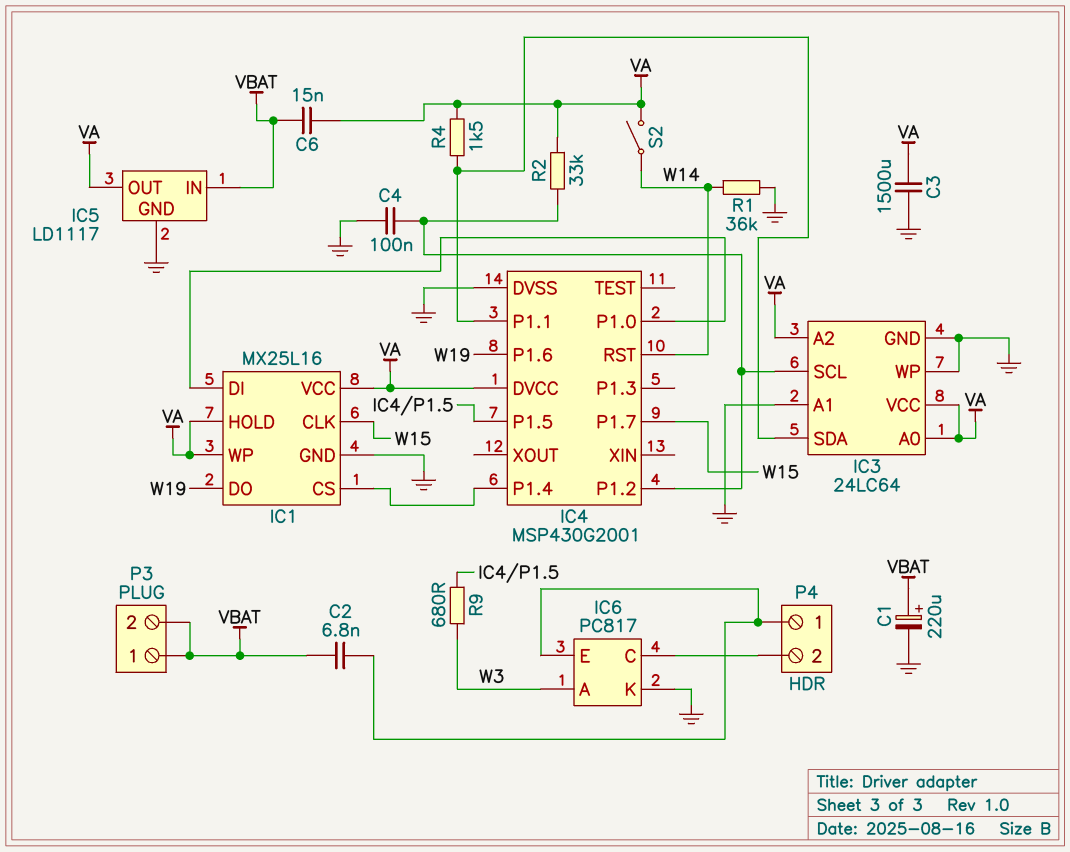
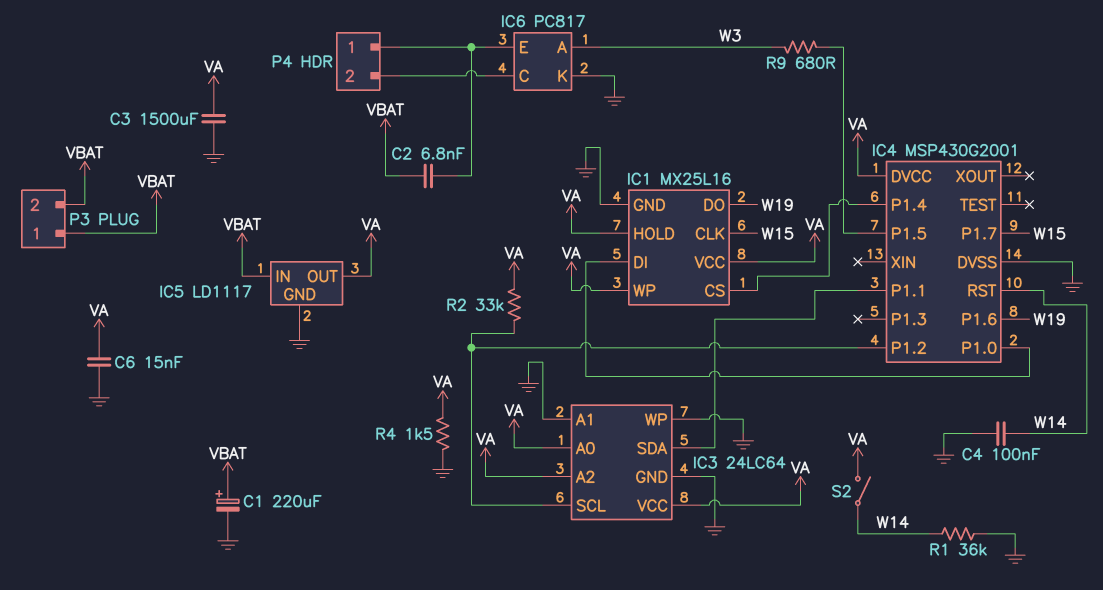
C4: 100nF (GND, IC3/SCL) -> 100nF (GND, W14)
C6: 15nF (VA, VBAT) -> 15nF (GND, VA)
R4: 1.5k (IC3/SDA, VA) -> 1.5k (GND, VA)

